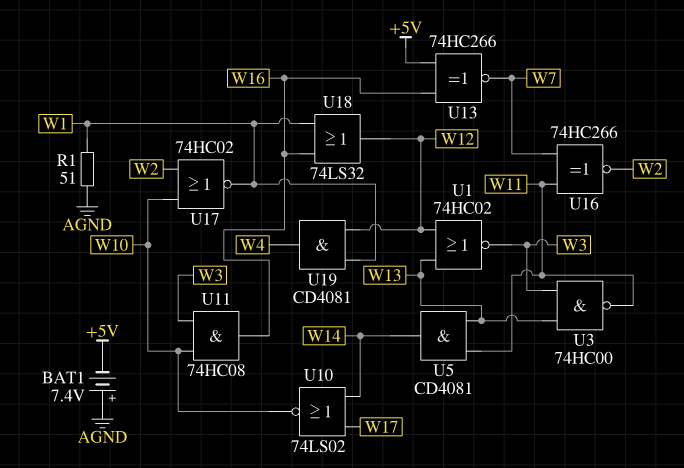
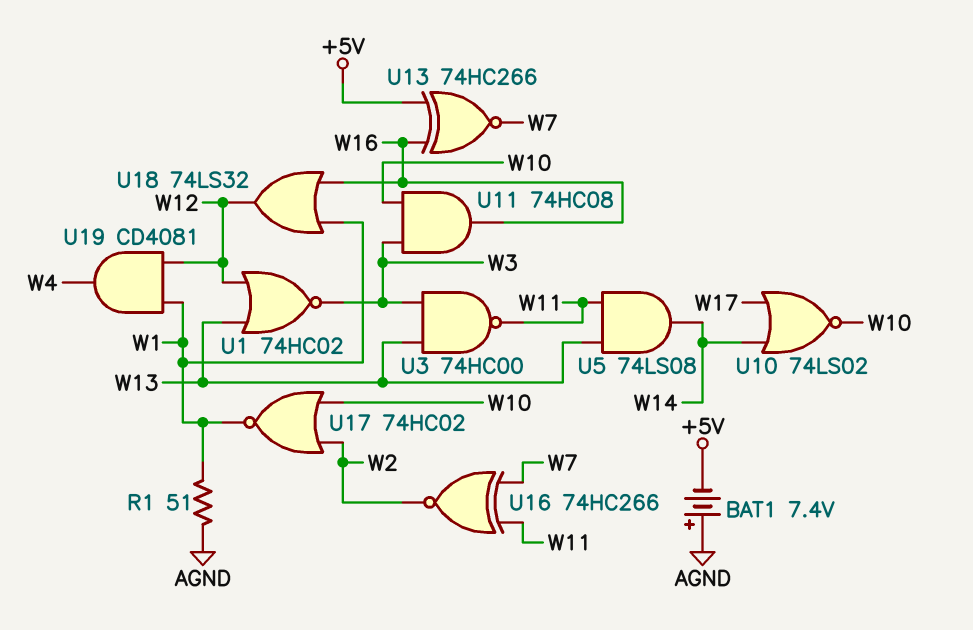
U5: AND CD4081 (in W11, in W13, out W14) -> AND 74LS08 (in W11, in W13, out W14)

